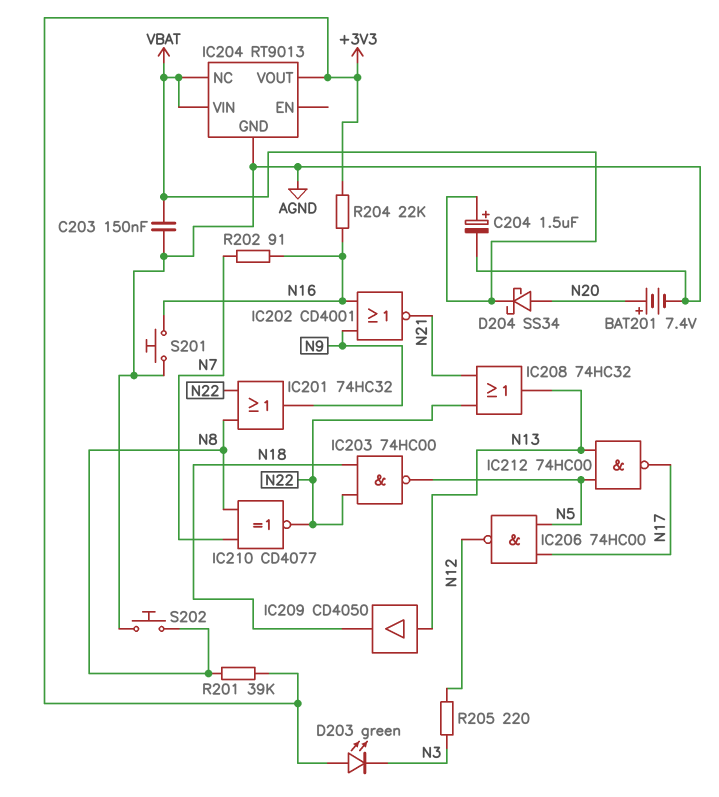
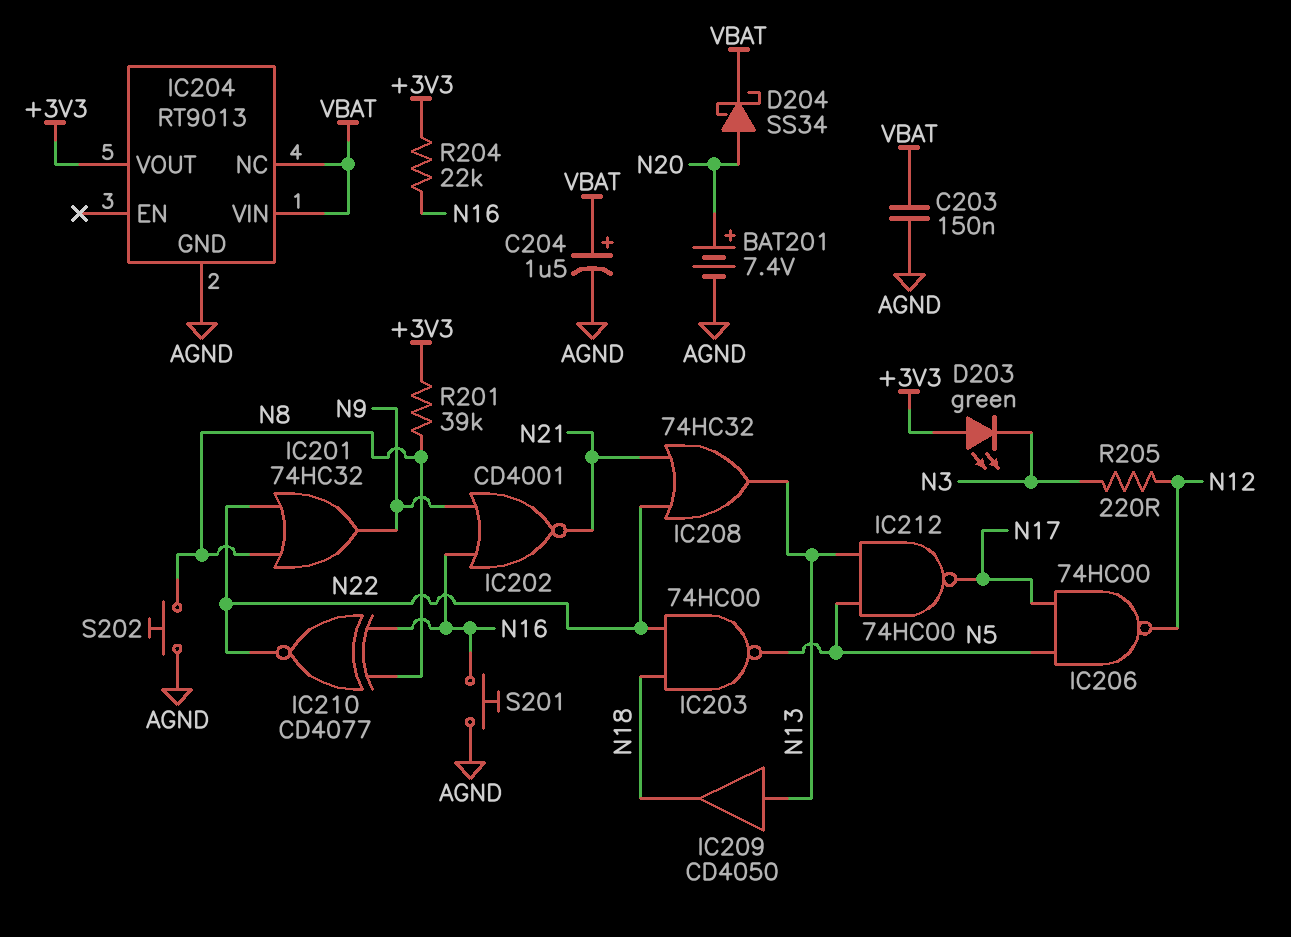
IC210: XNOR CD4077 (in N7, in N8, out N22) -> XNOR CD4077 (in N8, in N16, out N22)
R202: 91 (N7, N16) -> none

